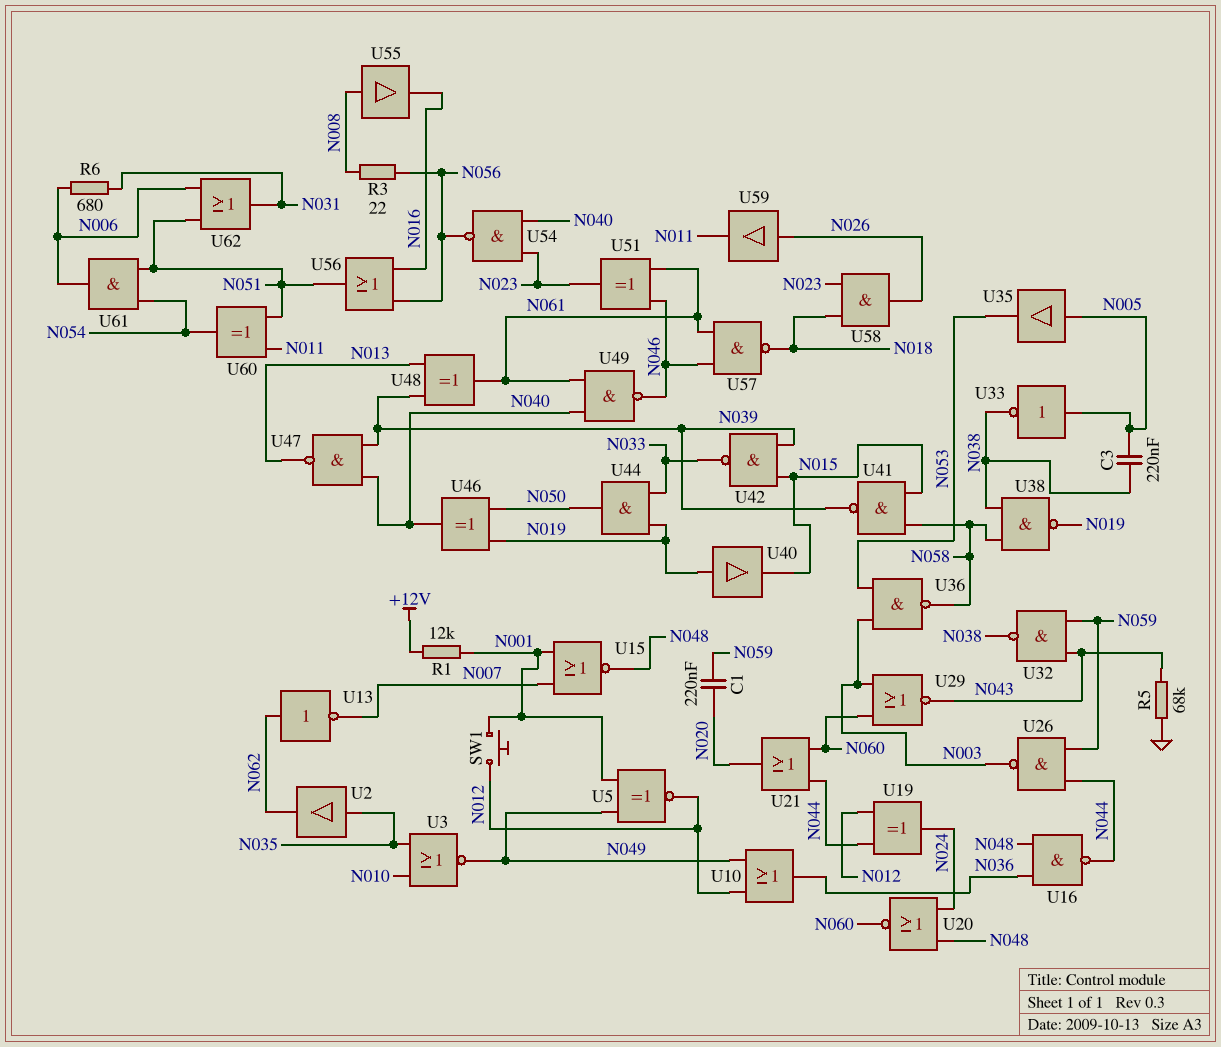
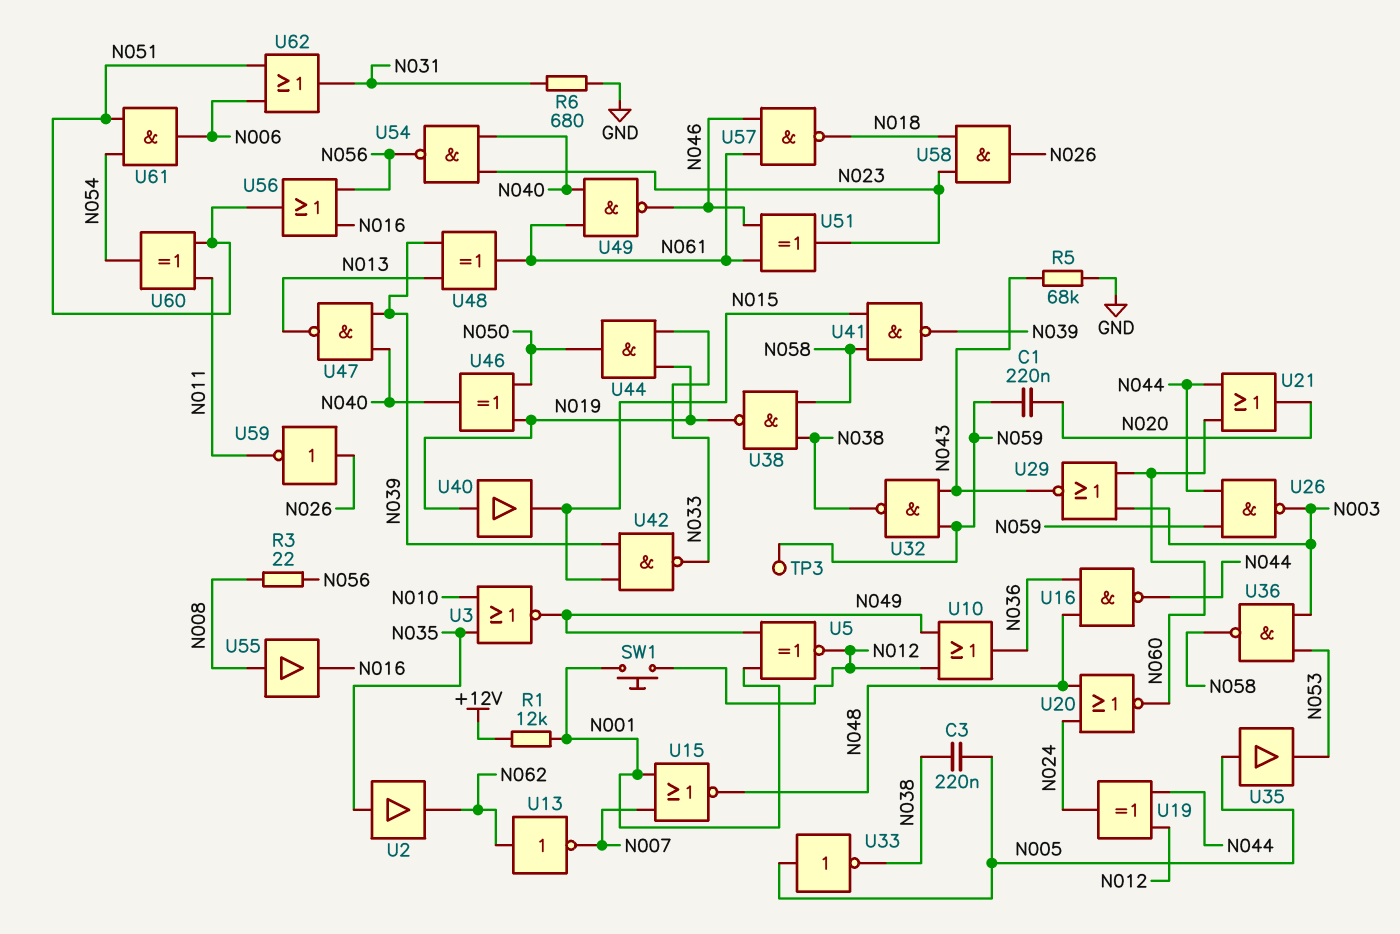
R6: 680 (N006, N031) -> 680 (GND, N031)
TP3: none -> test point (N059)
U59: buffer (in N026, out N011) -> NOT (in N026, out N011)

